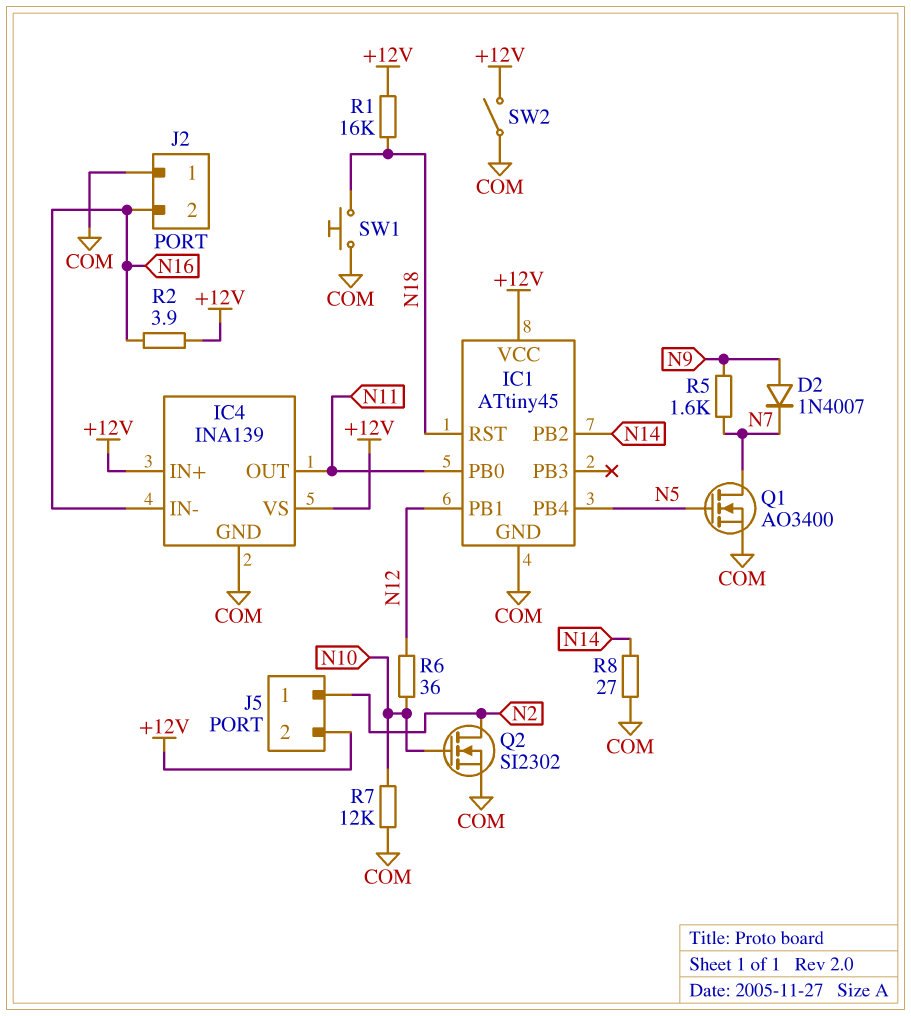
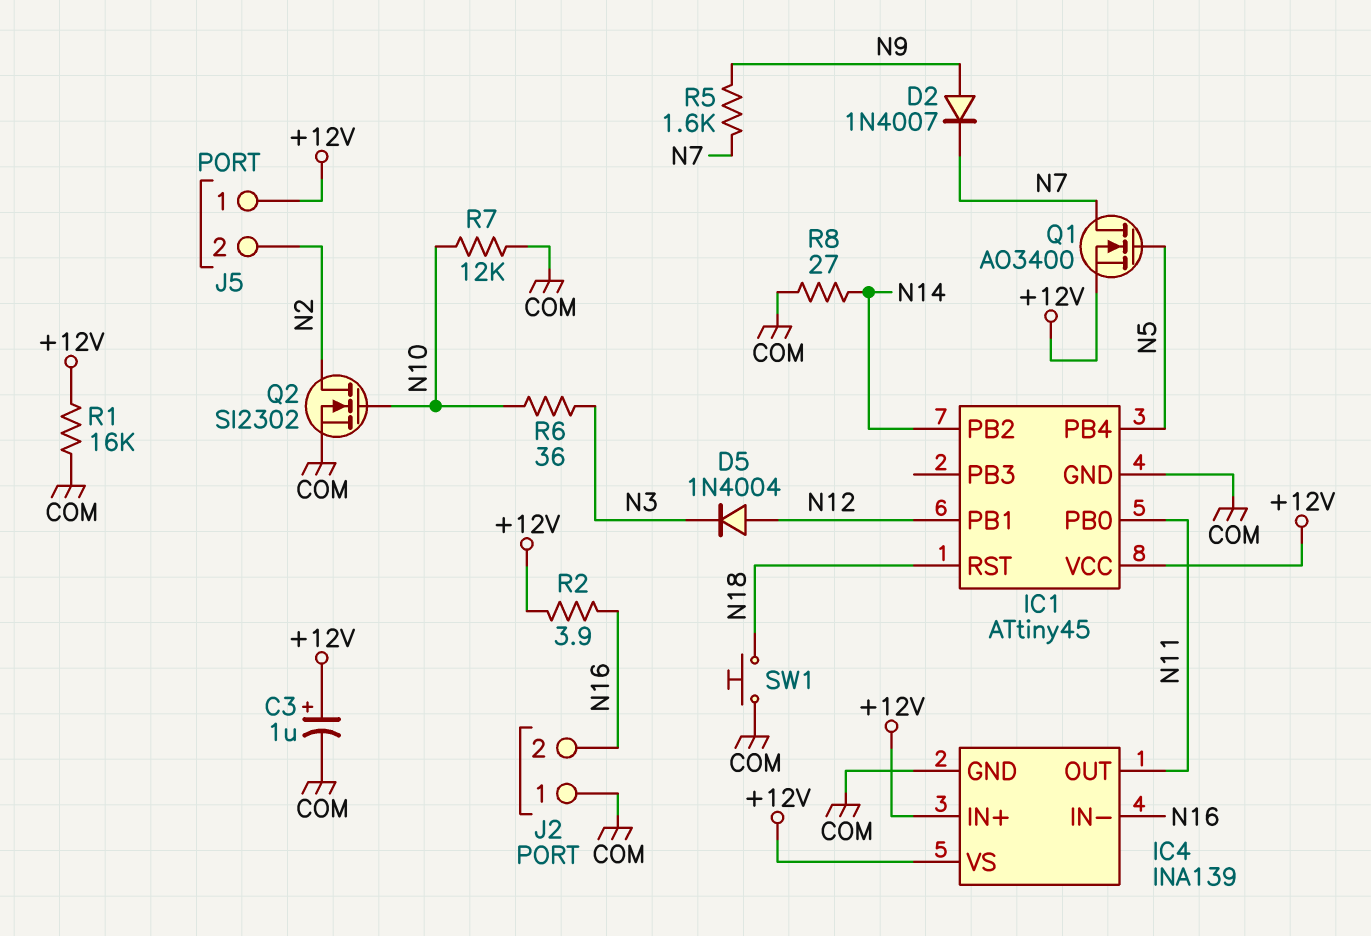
C3: none -> 1uF (plus +12V, minus COM)
D5: none -> diode 1N4004 (A N12, K N3)
J5 pin 1: N2 -> +12V
J5 pin 2: +12V -> N2
Q1: NMOS AO3400 (G N5, D N7, S COM) -> NMOS AO3400 (G N5, D N7, S +12V)
R1: 16k (+12V, N18) -> 16k (+12V, COM)
R6: 36 (N10, N12) -> 36 (N3, N10)
SW2: switch (+12V, COM) -> none

